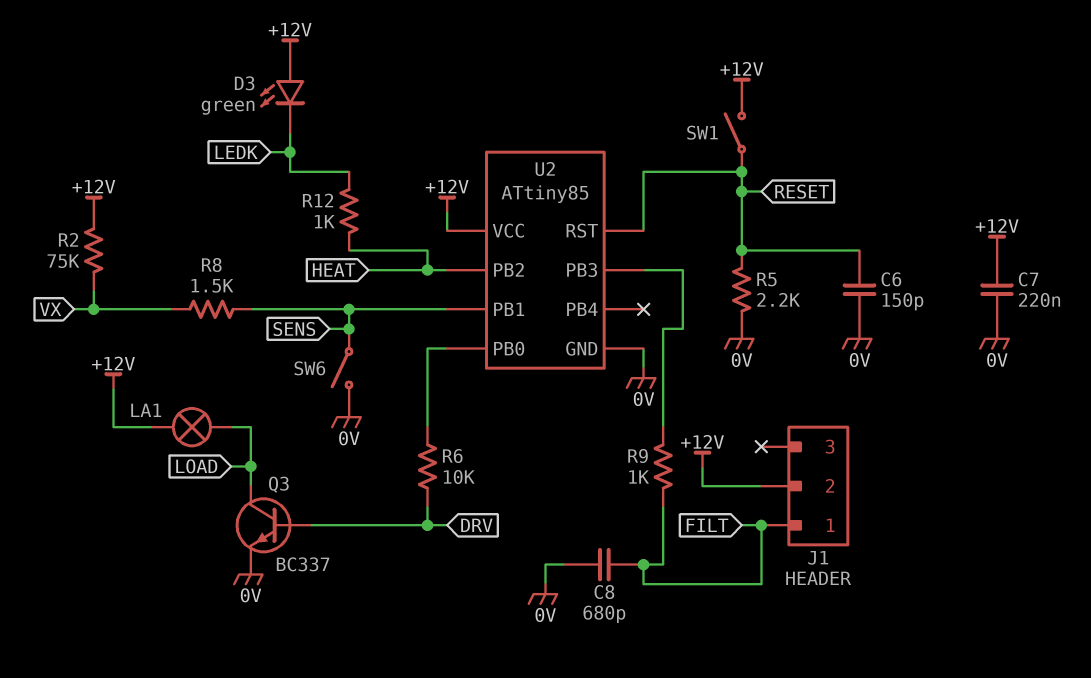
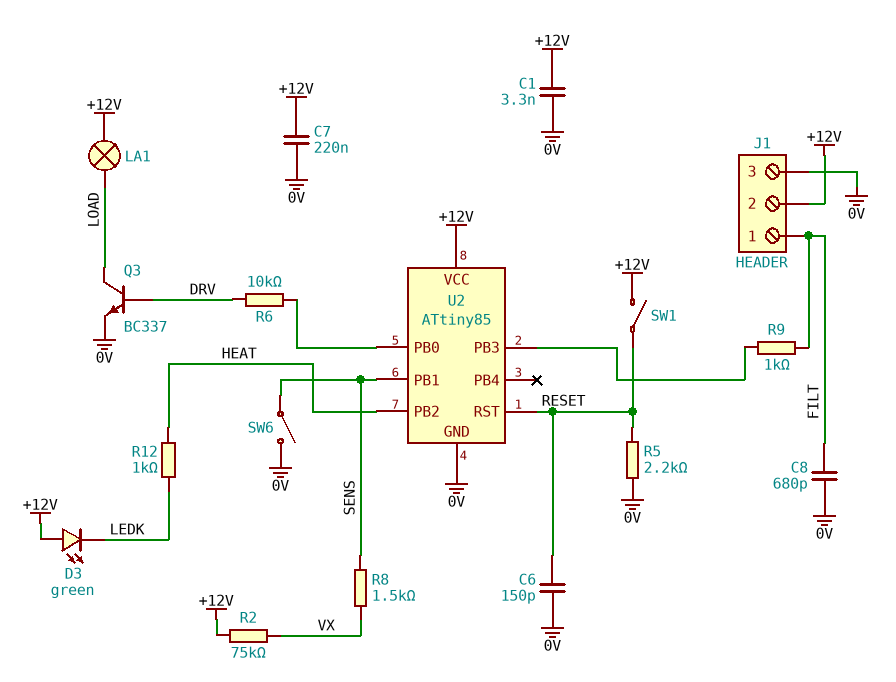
C1: none -> 3.3nF (+12V, 0V)
J1 pin 3: none -> 0V

